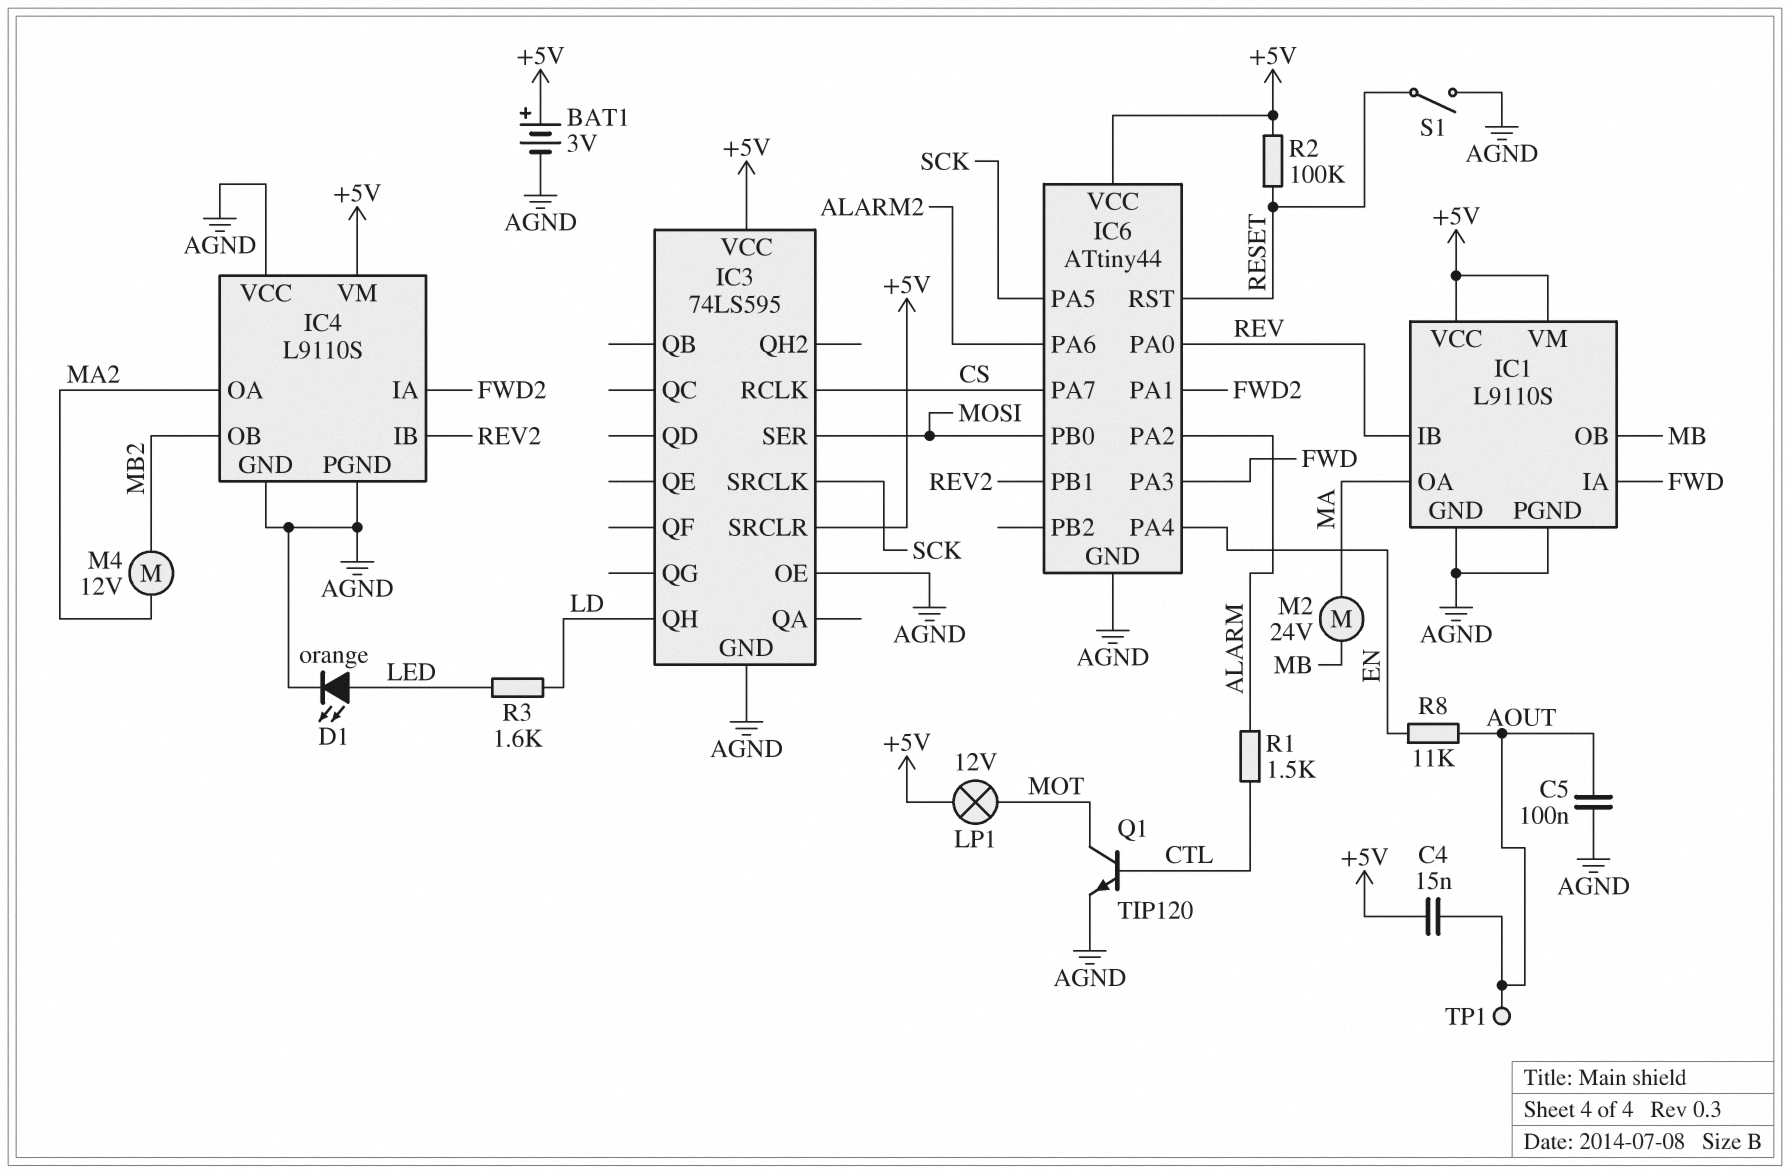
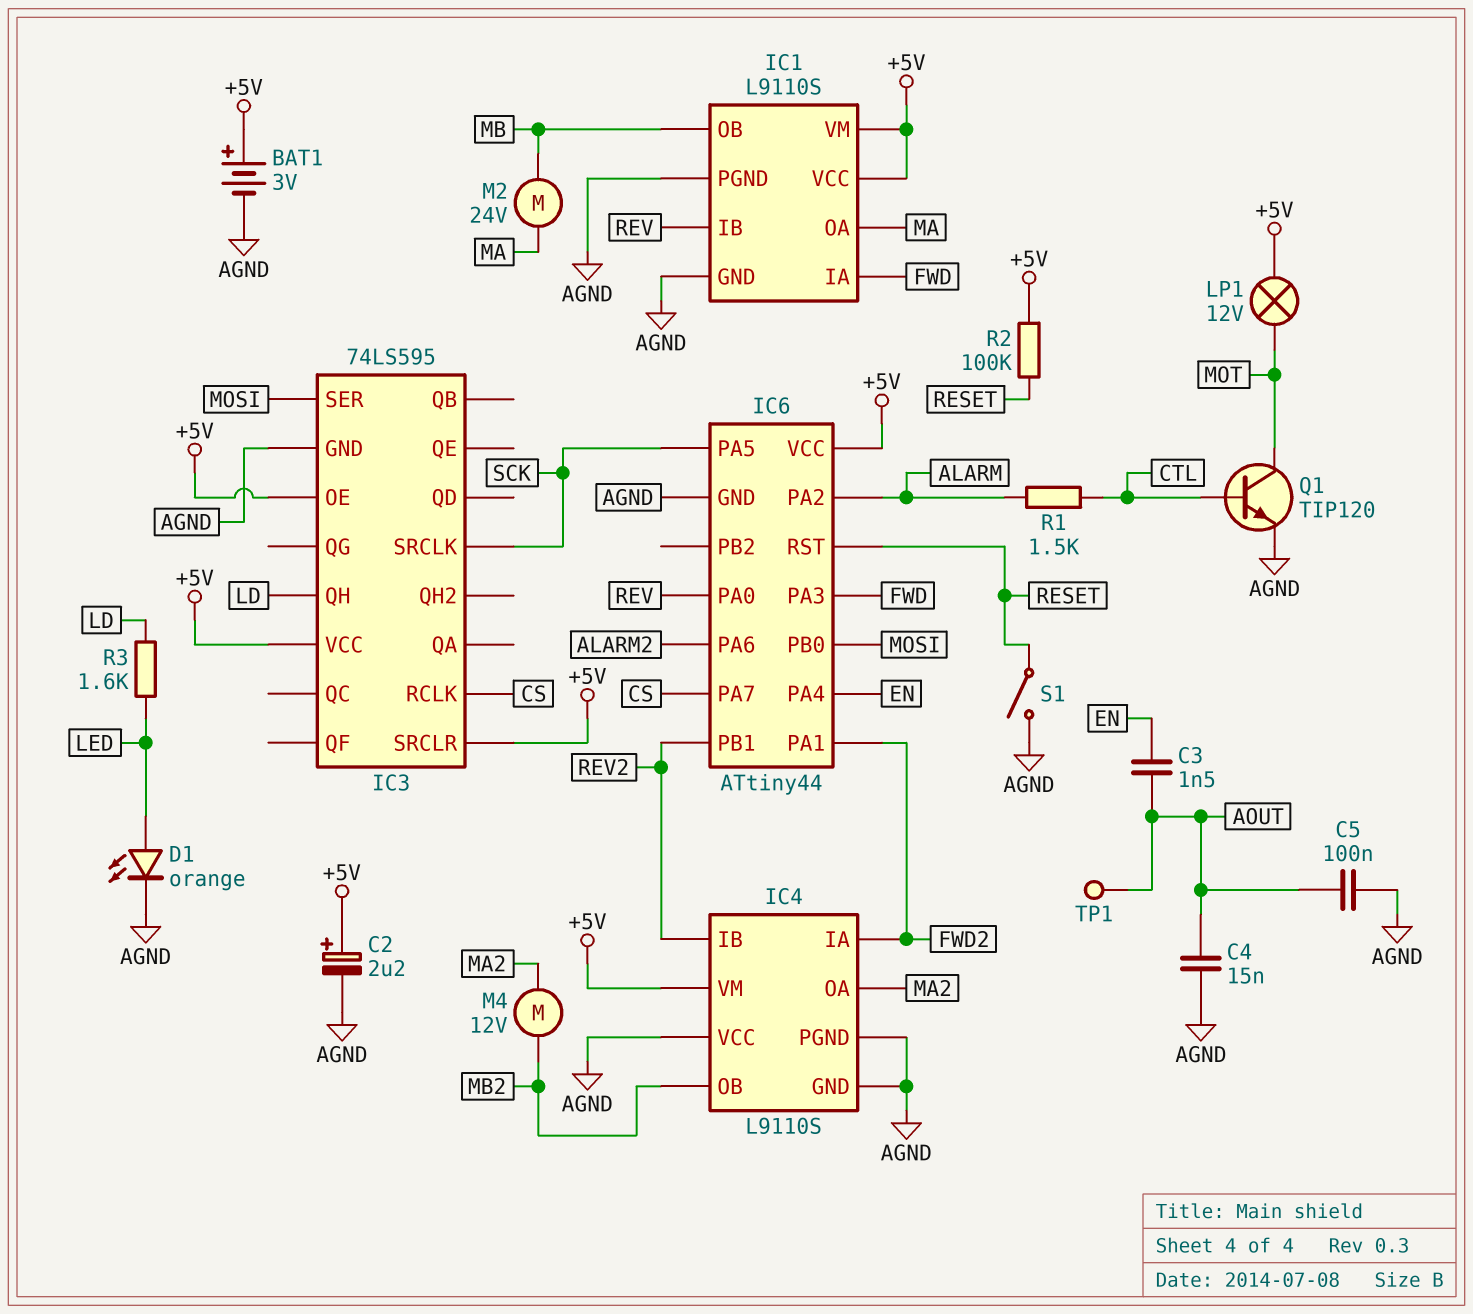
C2: none -> 2.2uF (plus +5V, minus AGND)
C3: none -> 1.5nF (AOUT, EN)
C4: 15nF (+5V, AOUT) -> 15nF (AGND, AOUT)
IC3 pin OE: AGND -> +5V
R8: 11k (AOUT, EN) -> none

